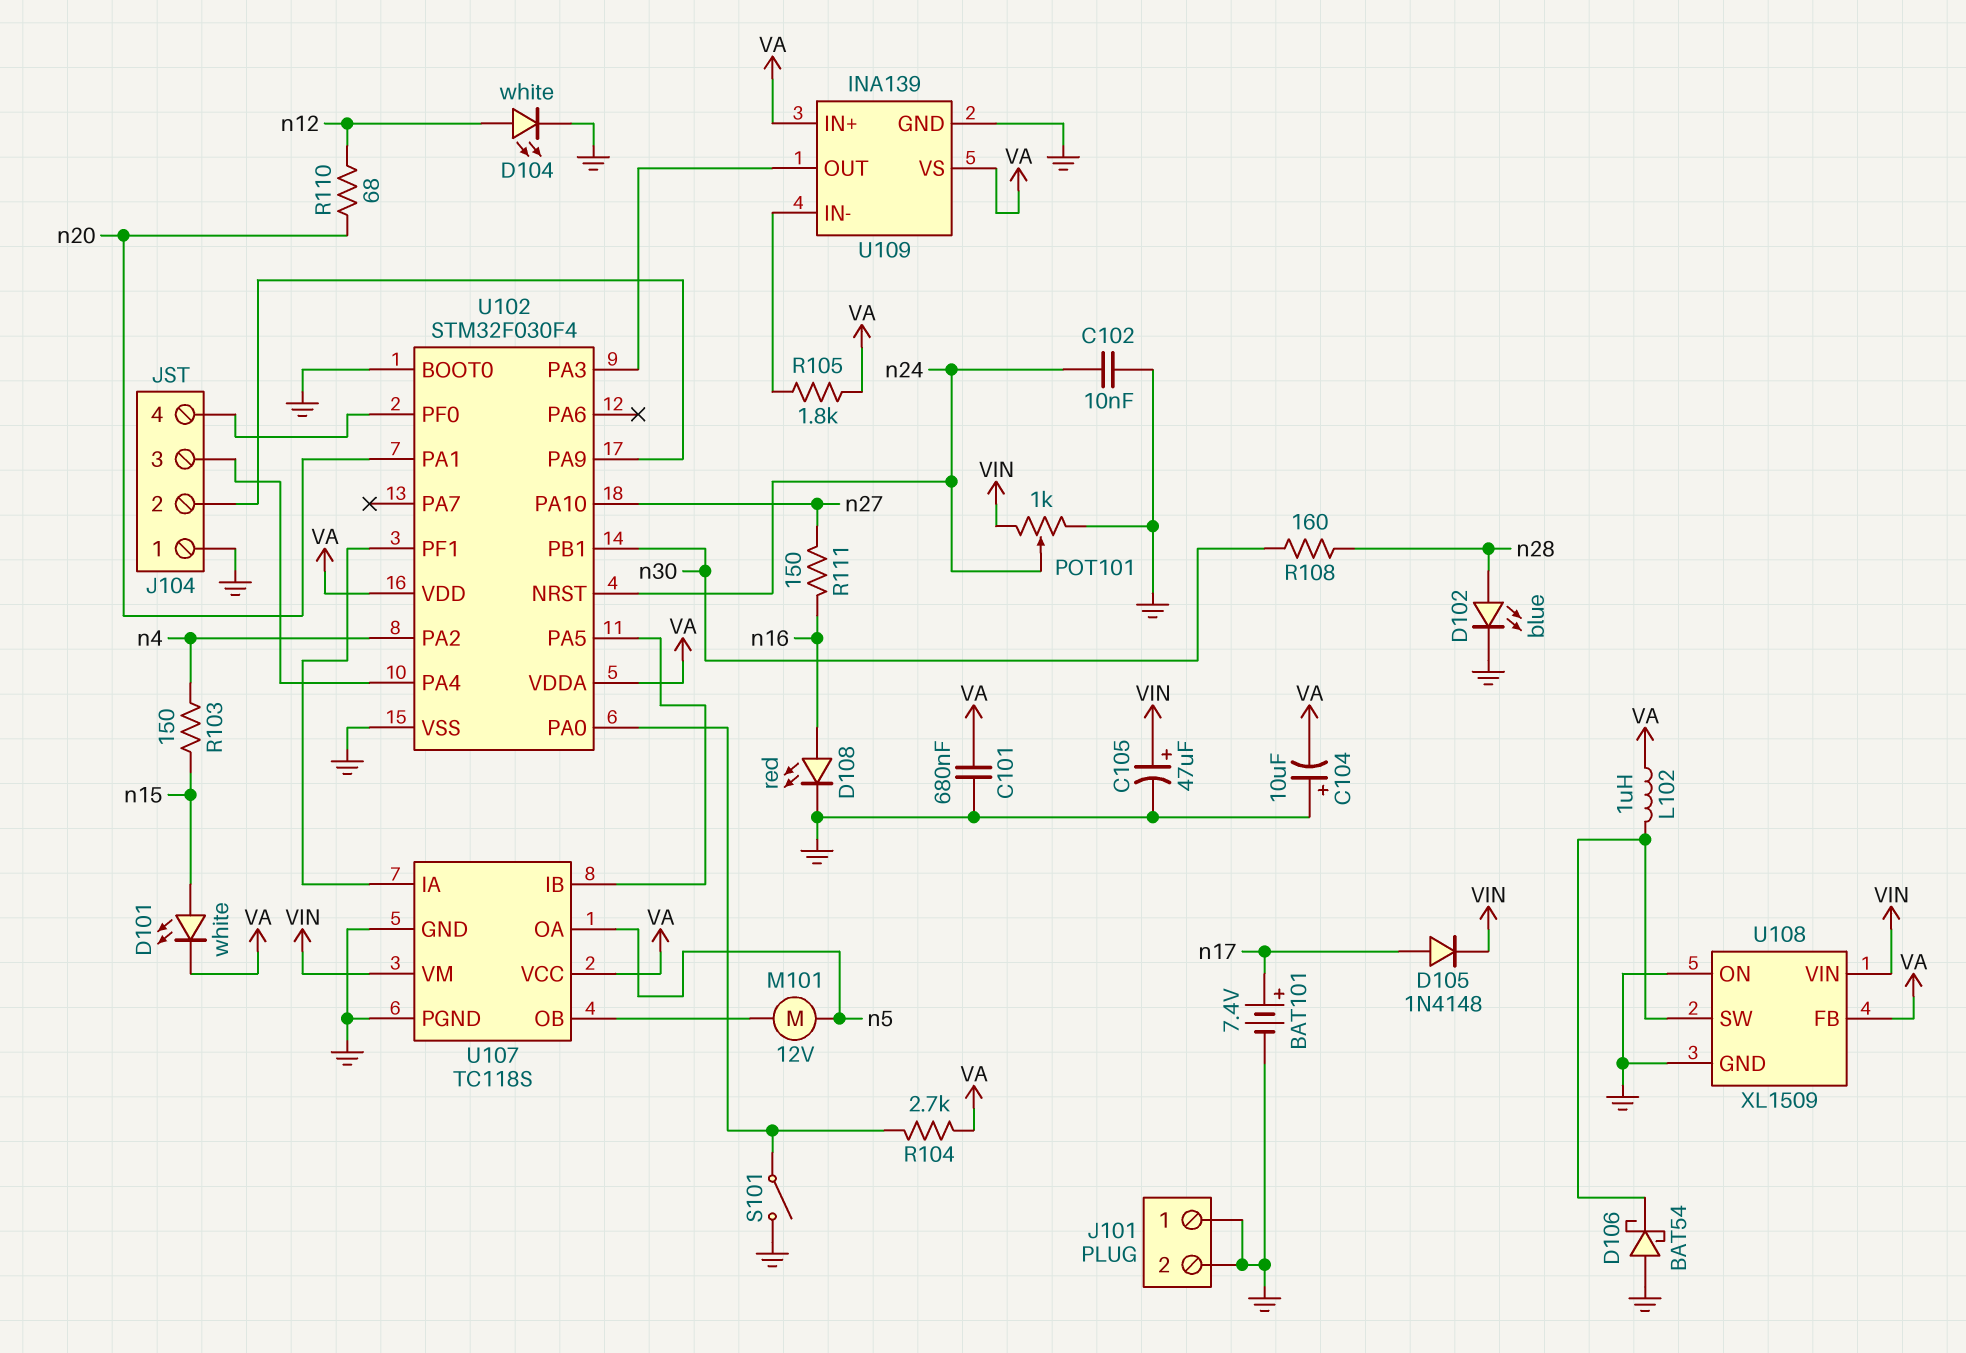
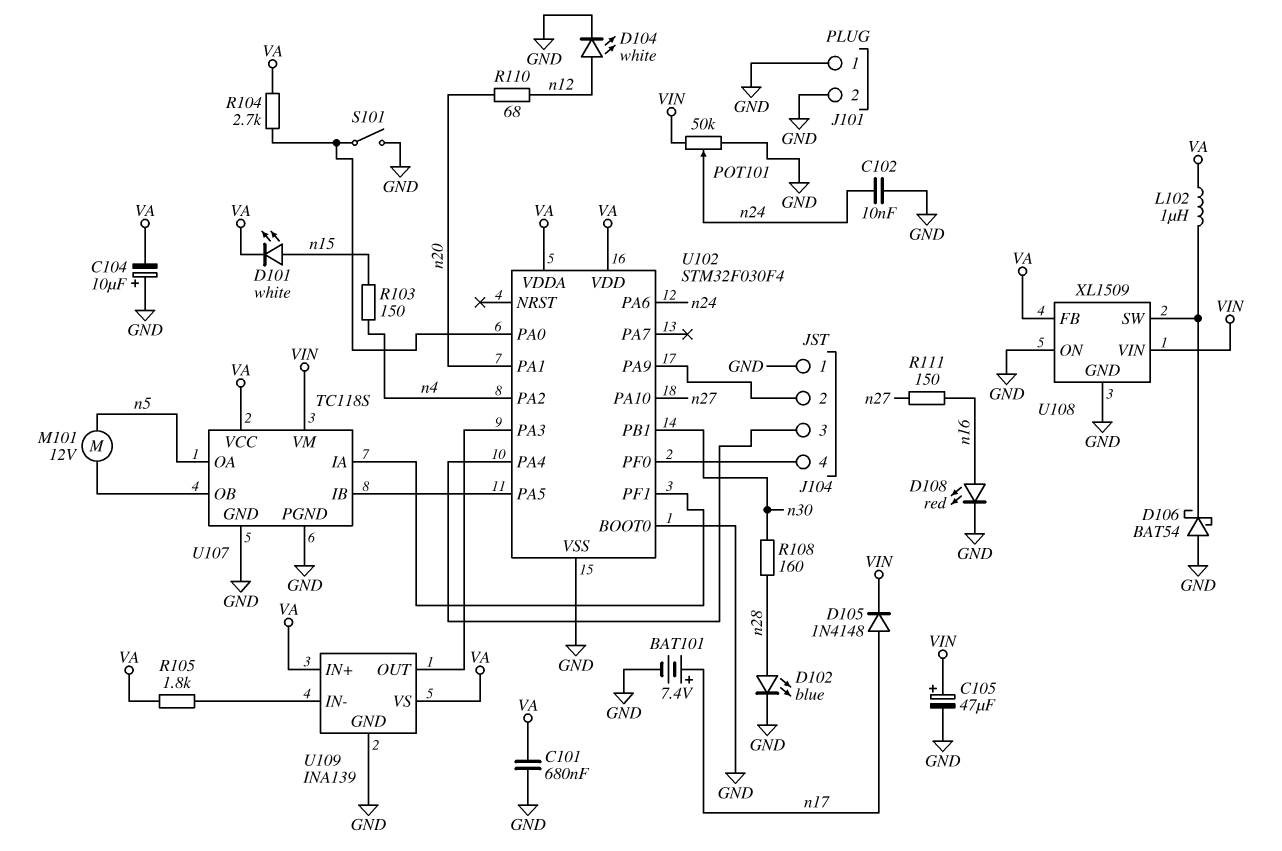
POT101: 1k (GND, VIN, wiper n24) -> 50k (GND, VIN, wiper n24)
U102 pin NRST: n24 -> none
U102 pin PA6: none -> n24

